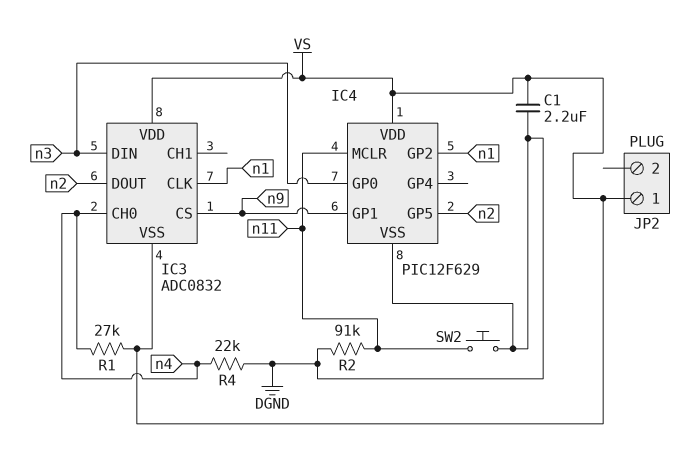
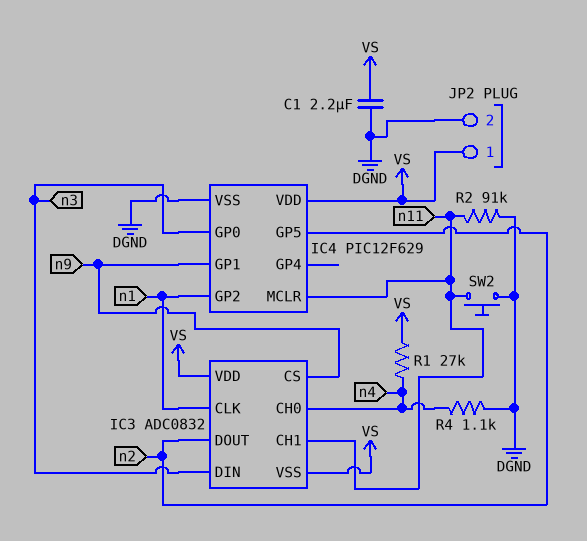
IC3 pin CH1: none -> n11
JP2 pin 2: none -> DGND
R4: 22k (DGND, n4) -> 1.1k (DGND, n4)

